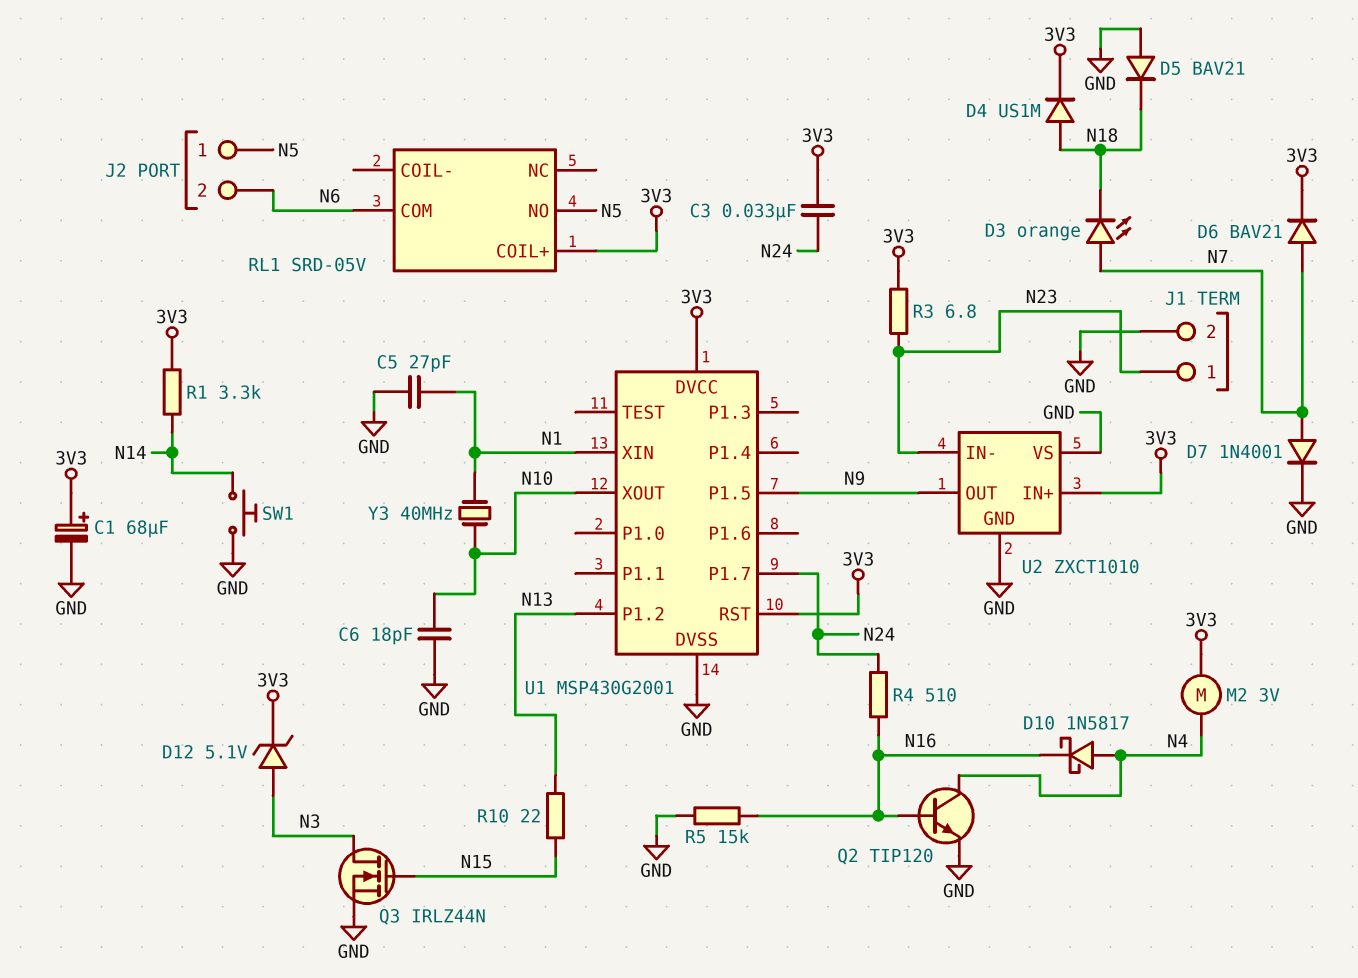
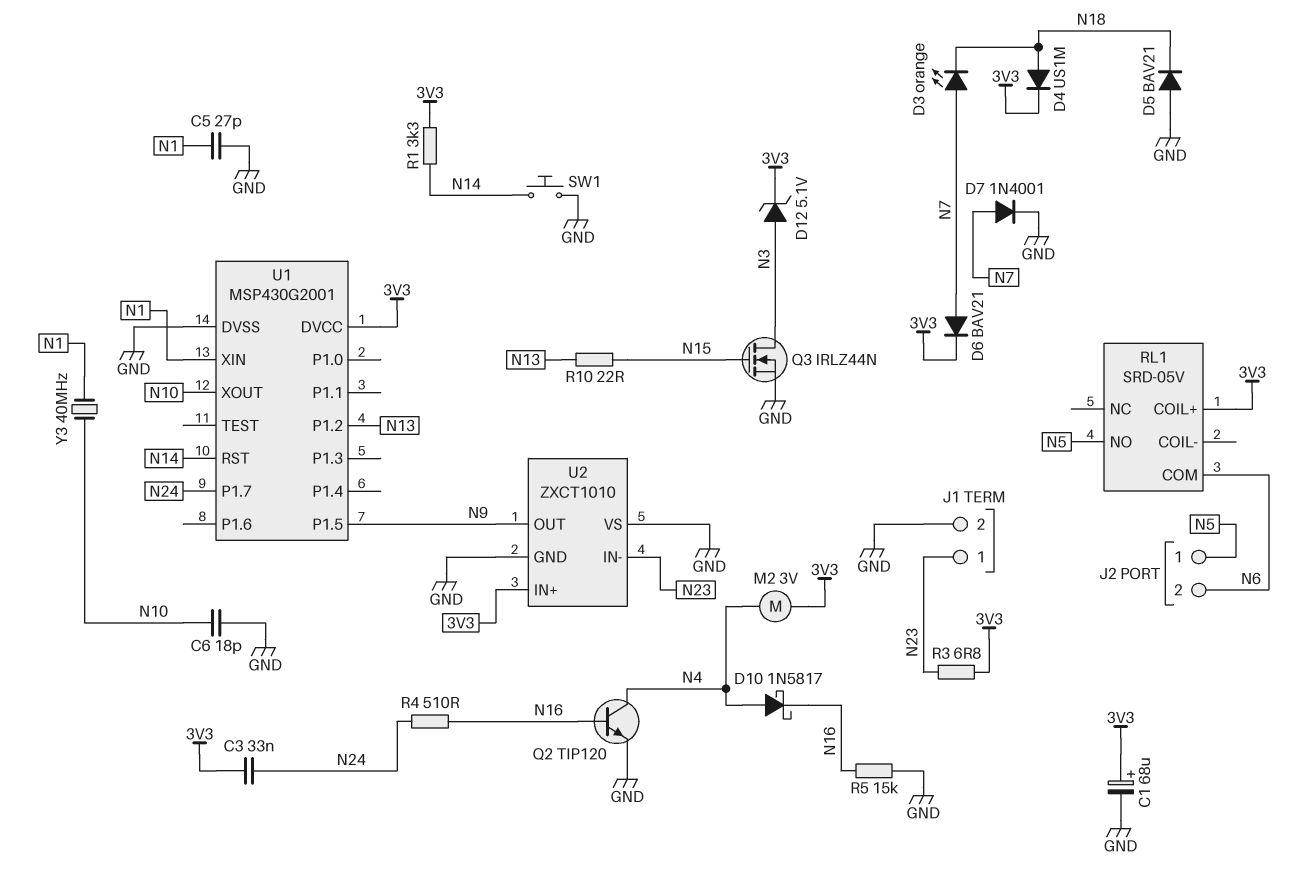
U1 pin RST: 3V3 -> N14

